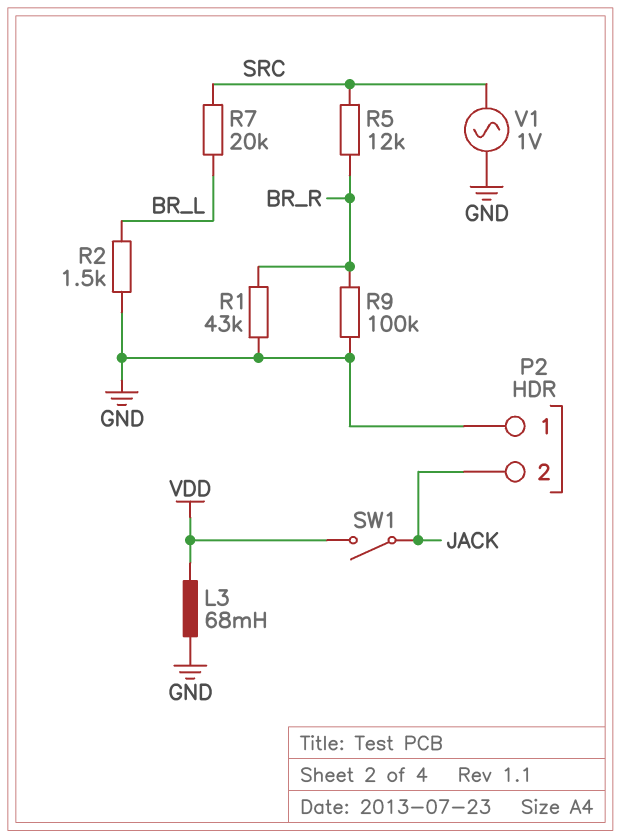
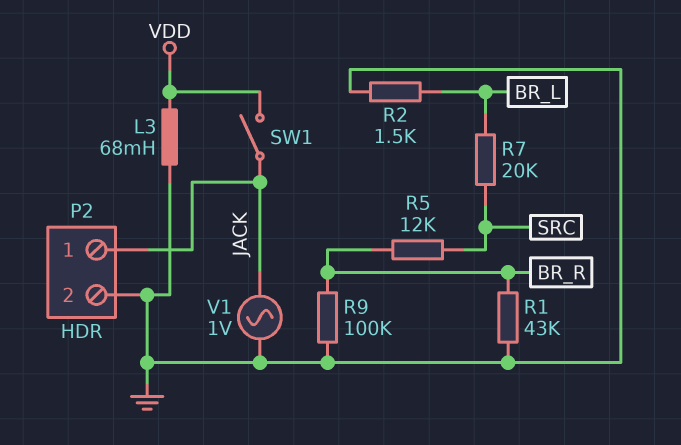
P2 pin 1: GND -> JACK
P2 pin 2: JACK -> GND
V1: AC 1V (GND, SRC) -> AC 1V (GND, JACK)

